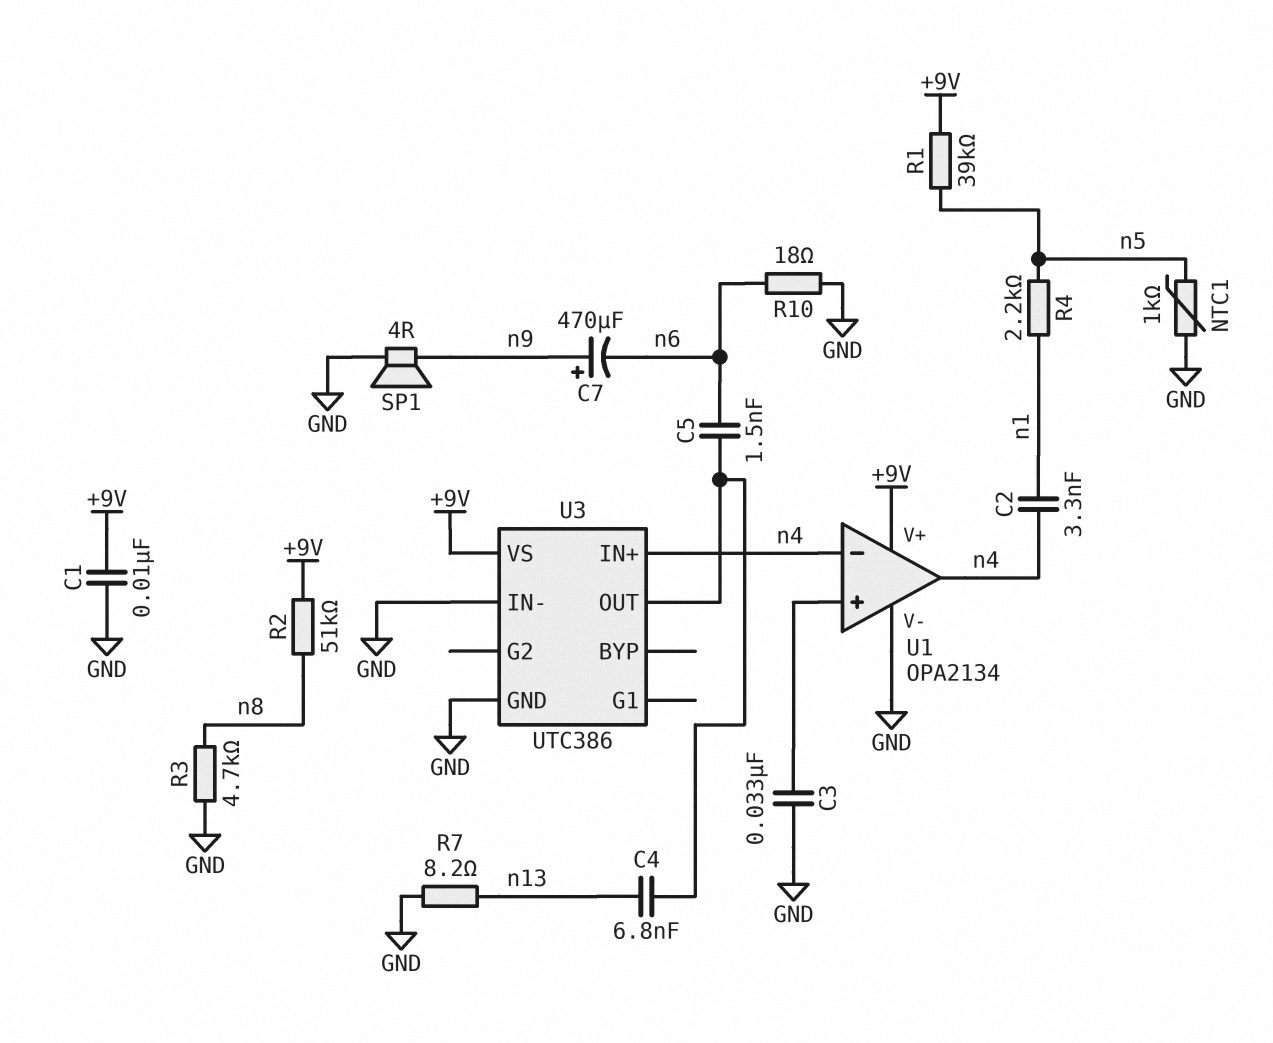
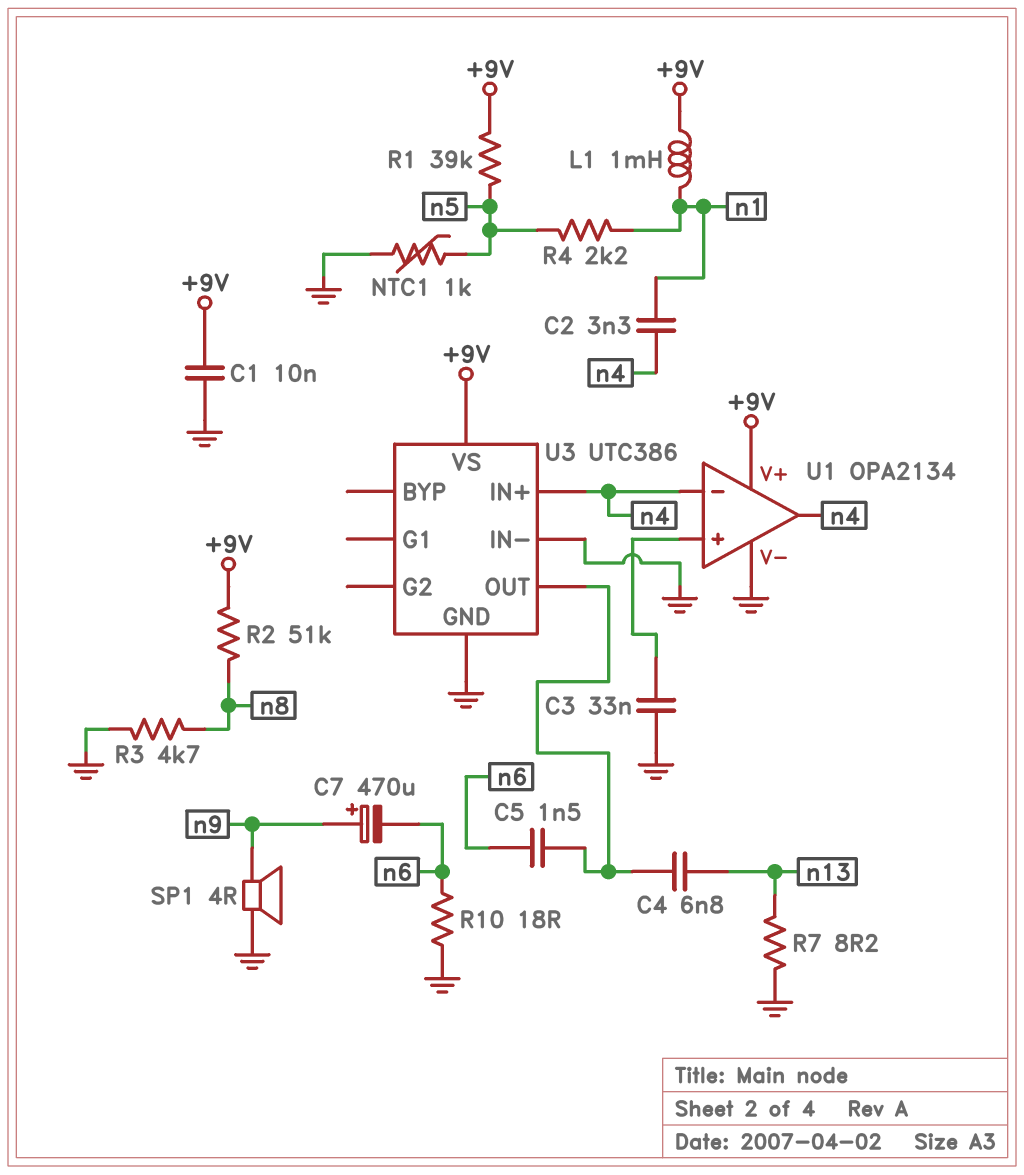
L1: none -> 1mH (+9V, n1)

